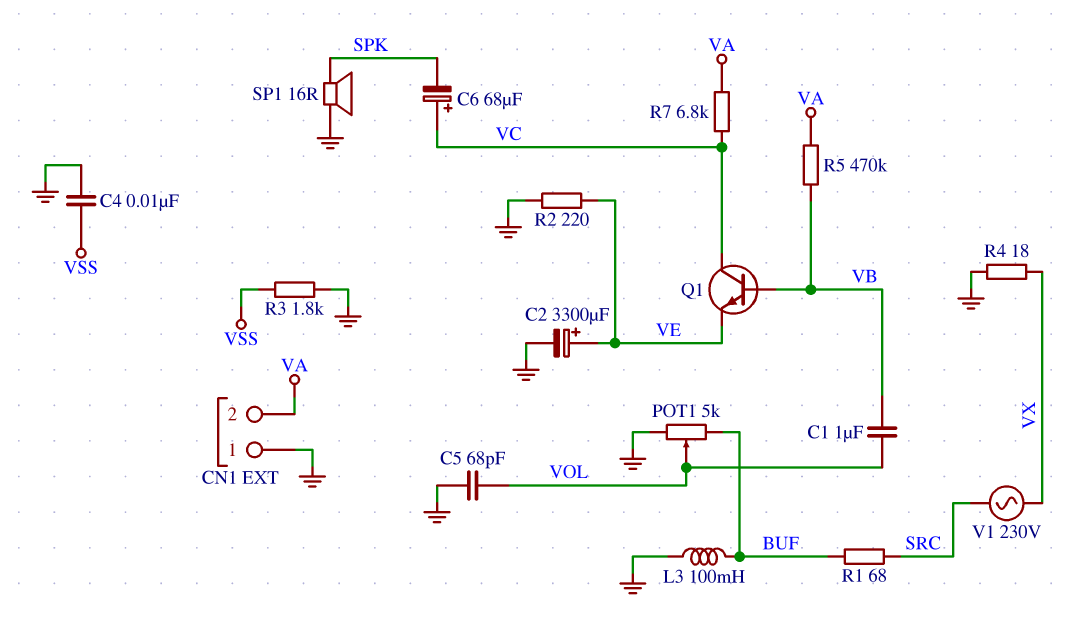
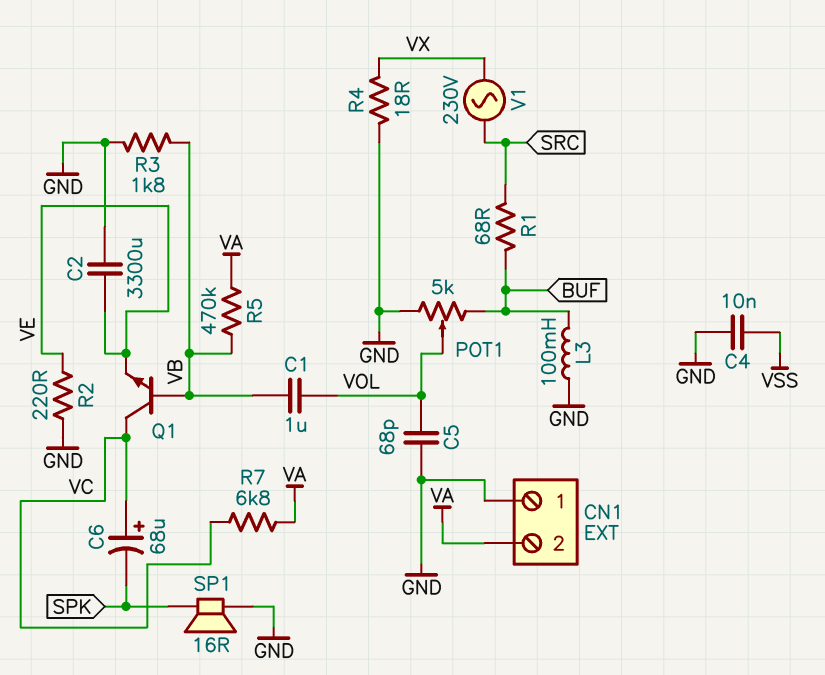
C2: 3300uF (plus VE, minus GND) -> 3300uF (GND, VE)
R3: 1.8k (GND, VSS) -> 1.8k (GND, VB)

